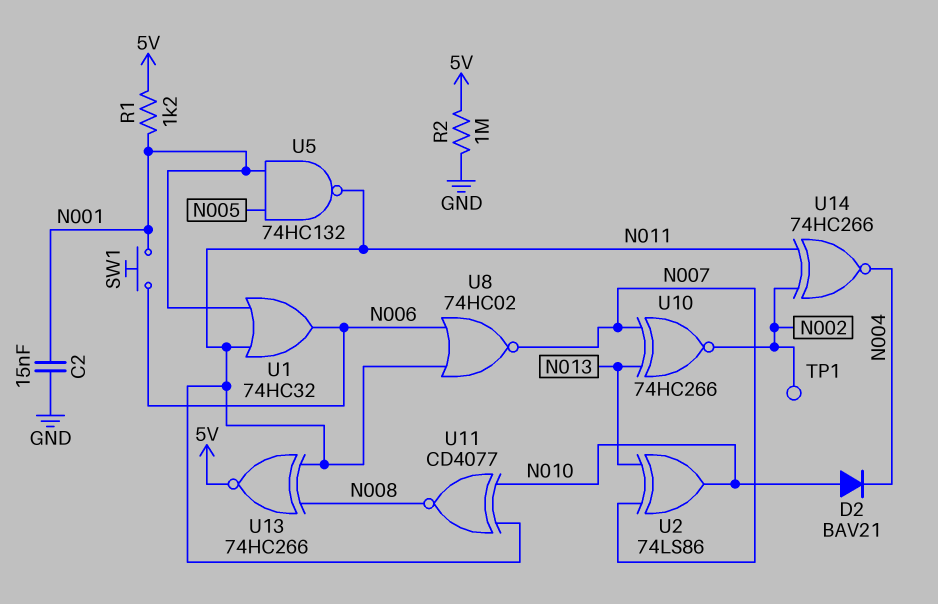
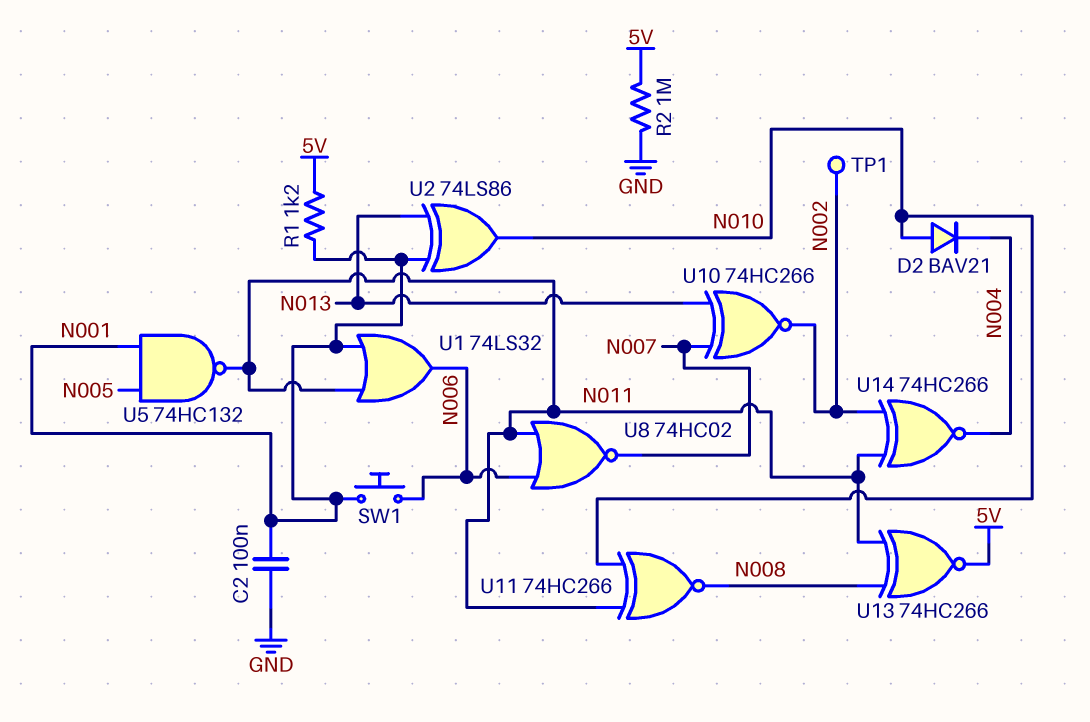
C2: 15nF (GND, N001) -> 100nF (GND, N001)
U1: OR 74HC32 (in N001, in N011, out N006) -> OR 74LS32 (in N001, in N011, out N006)
U2: XOR 74LS86 (in N007, in N013, out N010) -> XOR 74LS86 (in N001, in N013, out N010)
U11: XNOR CD4077 (in N010, in N011, out N008) -> XNOR 74HC266 (in N010, in N011, out N008)

